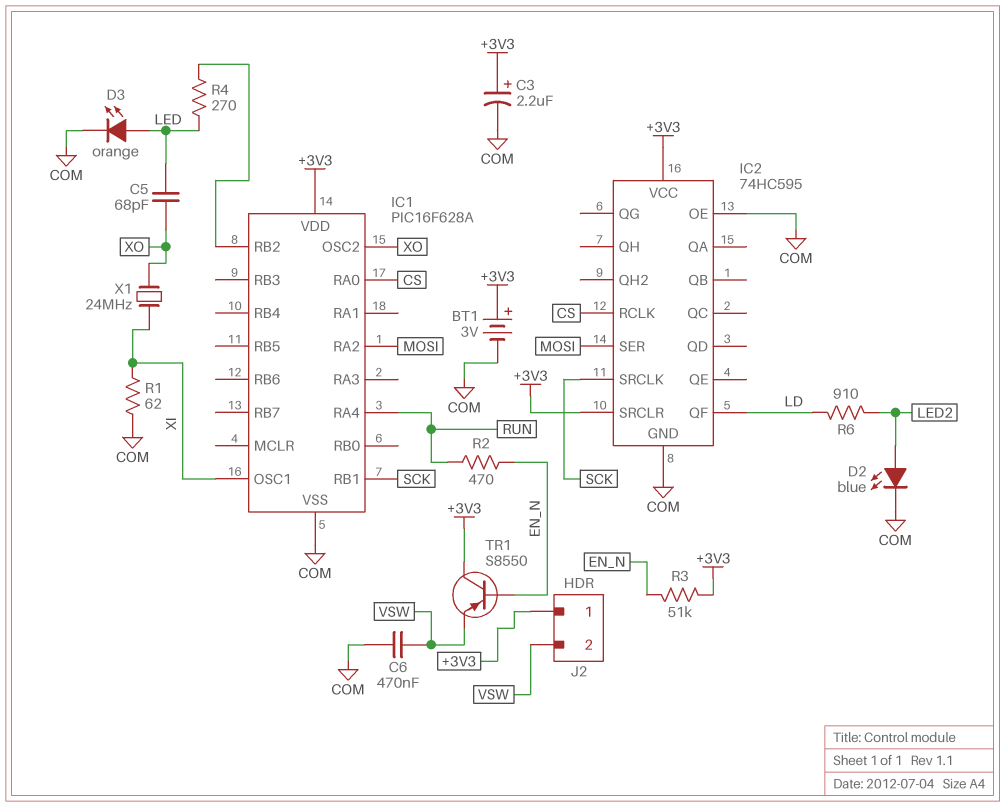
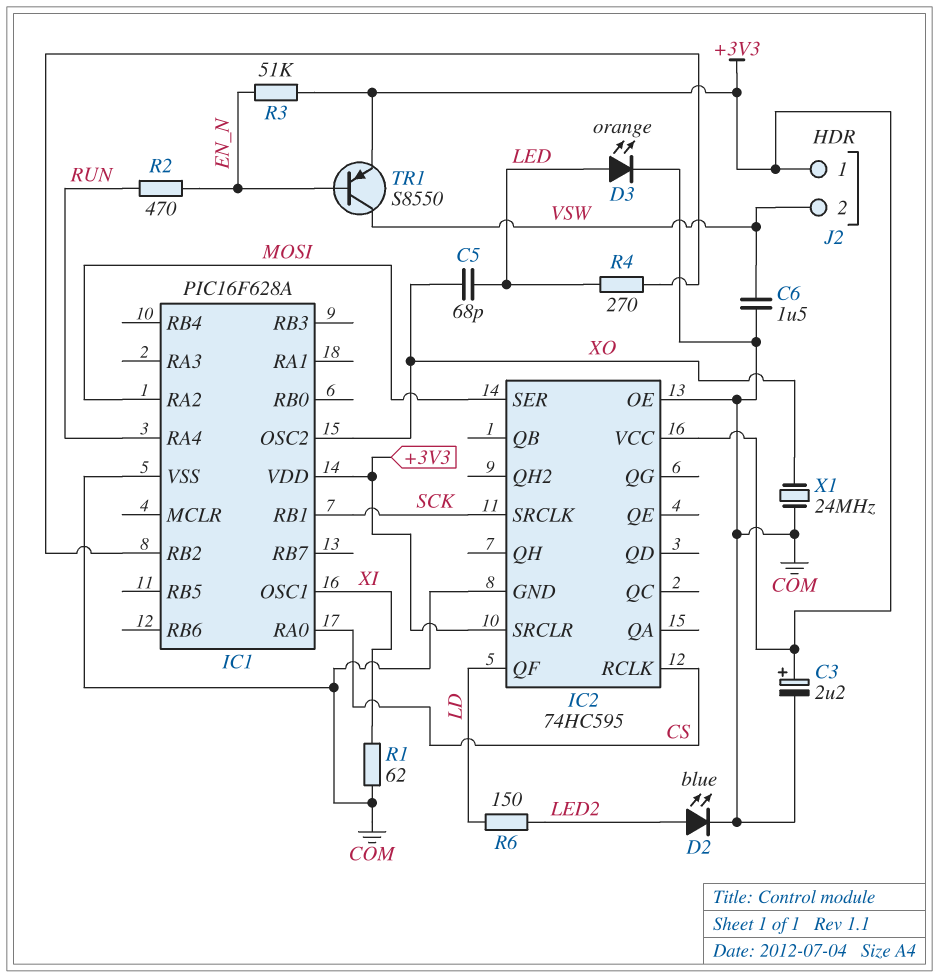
BT1: 3V (plus +3V3, minus COM) -> none
C6: 470nF (COM, VSW) -> 1.5uF (COM, VSW)
R6: 910 (LD, LED2) -> 150 (LD, LED2)
TR1: PNP S8550 (B EN_N, C +3V3, E VSW) -> PNP S8550 (B EN_N, C VSW, E +3V3)
X1: 24MHz (XI, XO) -> 24MHz (COM, XO)

